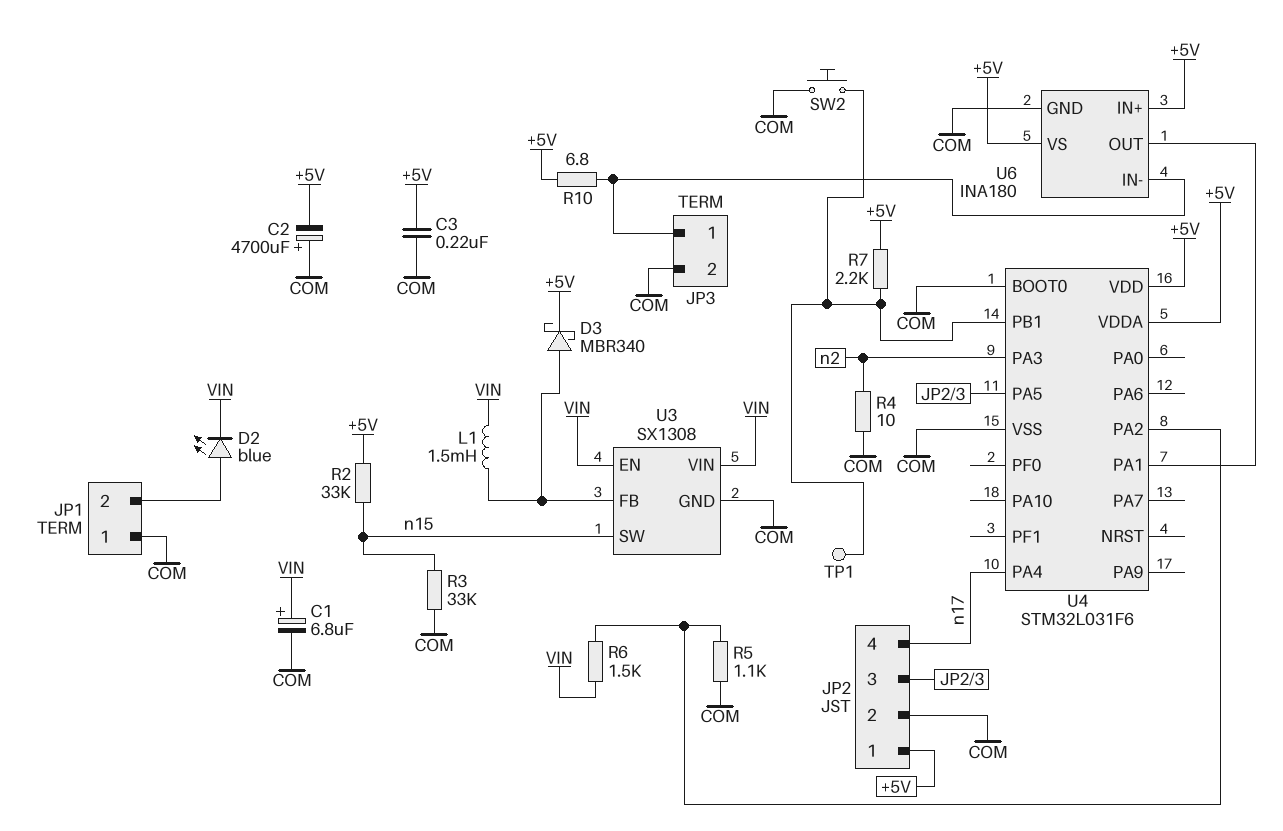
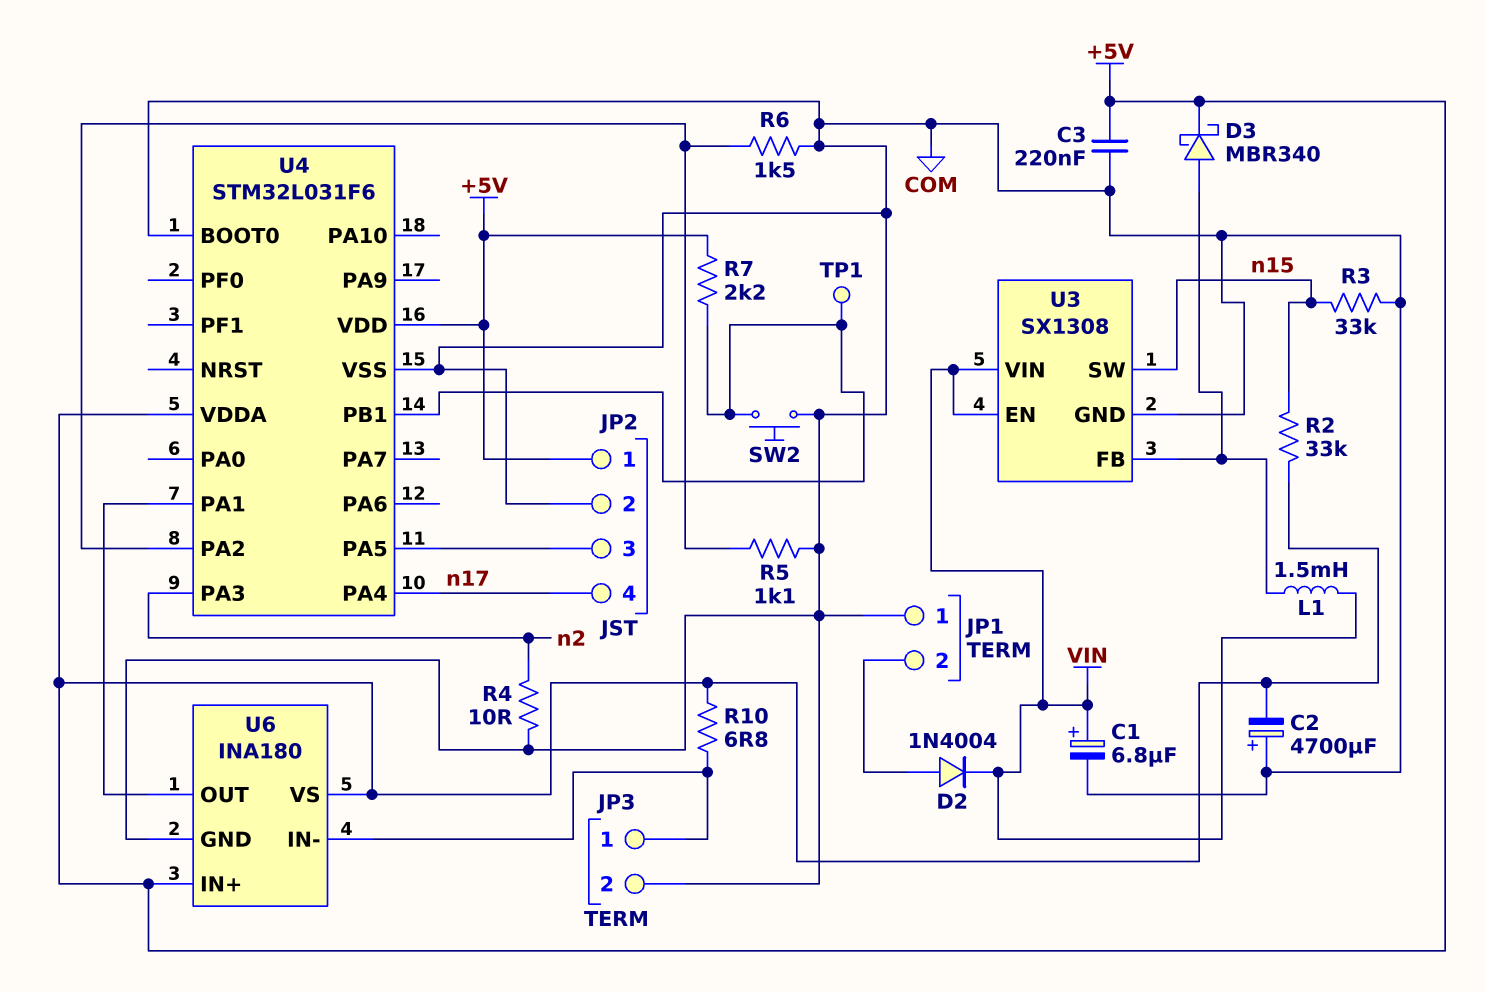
D2: LED blue (A JP1/2, K VIN) -> diode 1N4004 (A JP1/2, K VIN)
R6: 1.5k (U4/PA2, VIN) -> 1.5k (COM, U4/PA2)

